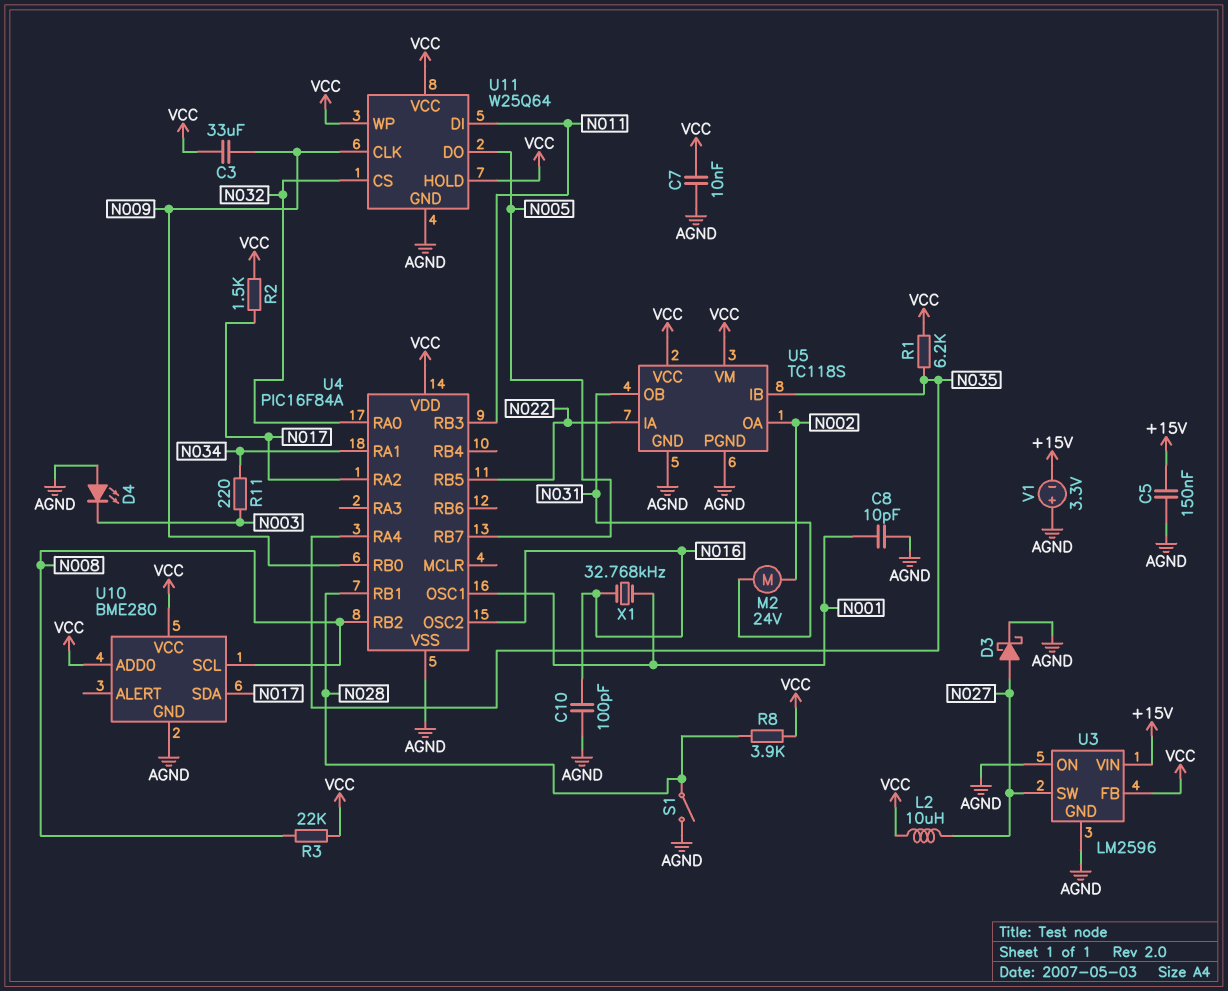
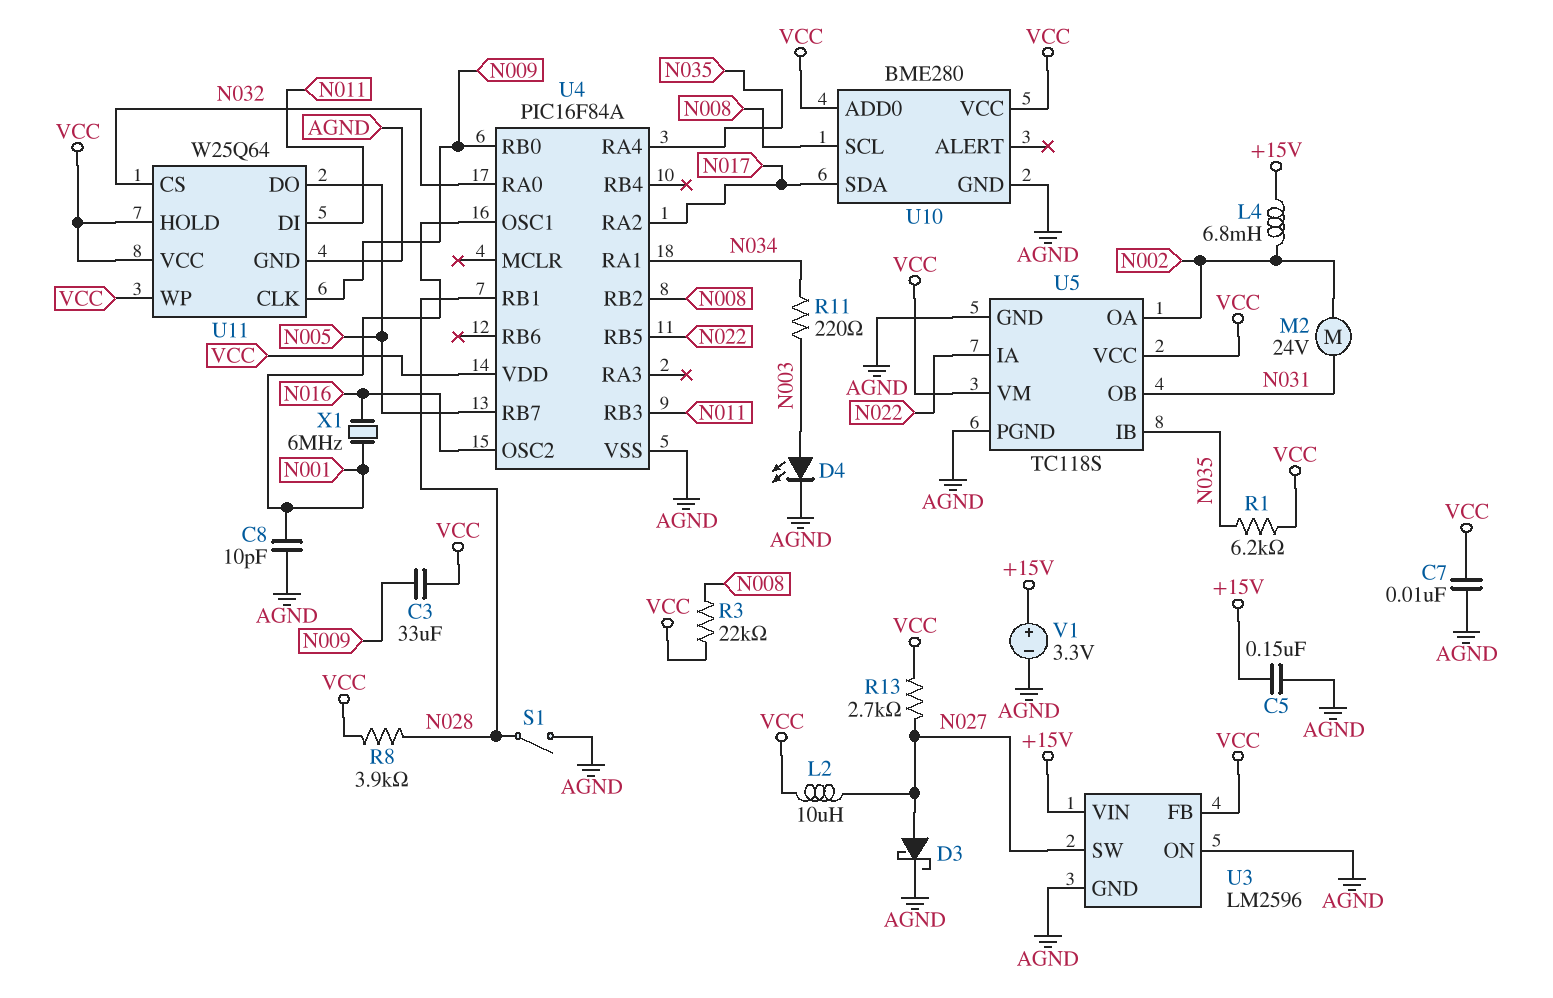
C10: 100pF (AGND, N016) -> none
D4: LED (A AGND, K N003) -> LED (A N003, K AGND)
L4: none -> 6.8mH (+15V, N002)
R2: 1.5k (N017, VCC) -> none
R13: none -> 2.7k (N027, VCC)
V1: 3.3V (plus AGND, minus +15V) -> 3.3V (plus +15V, minus AGND)
X1: 32.768kHz (N001, N016) -> 6MHz (N001, N016)

